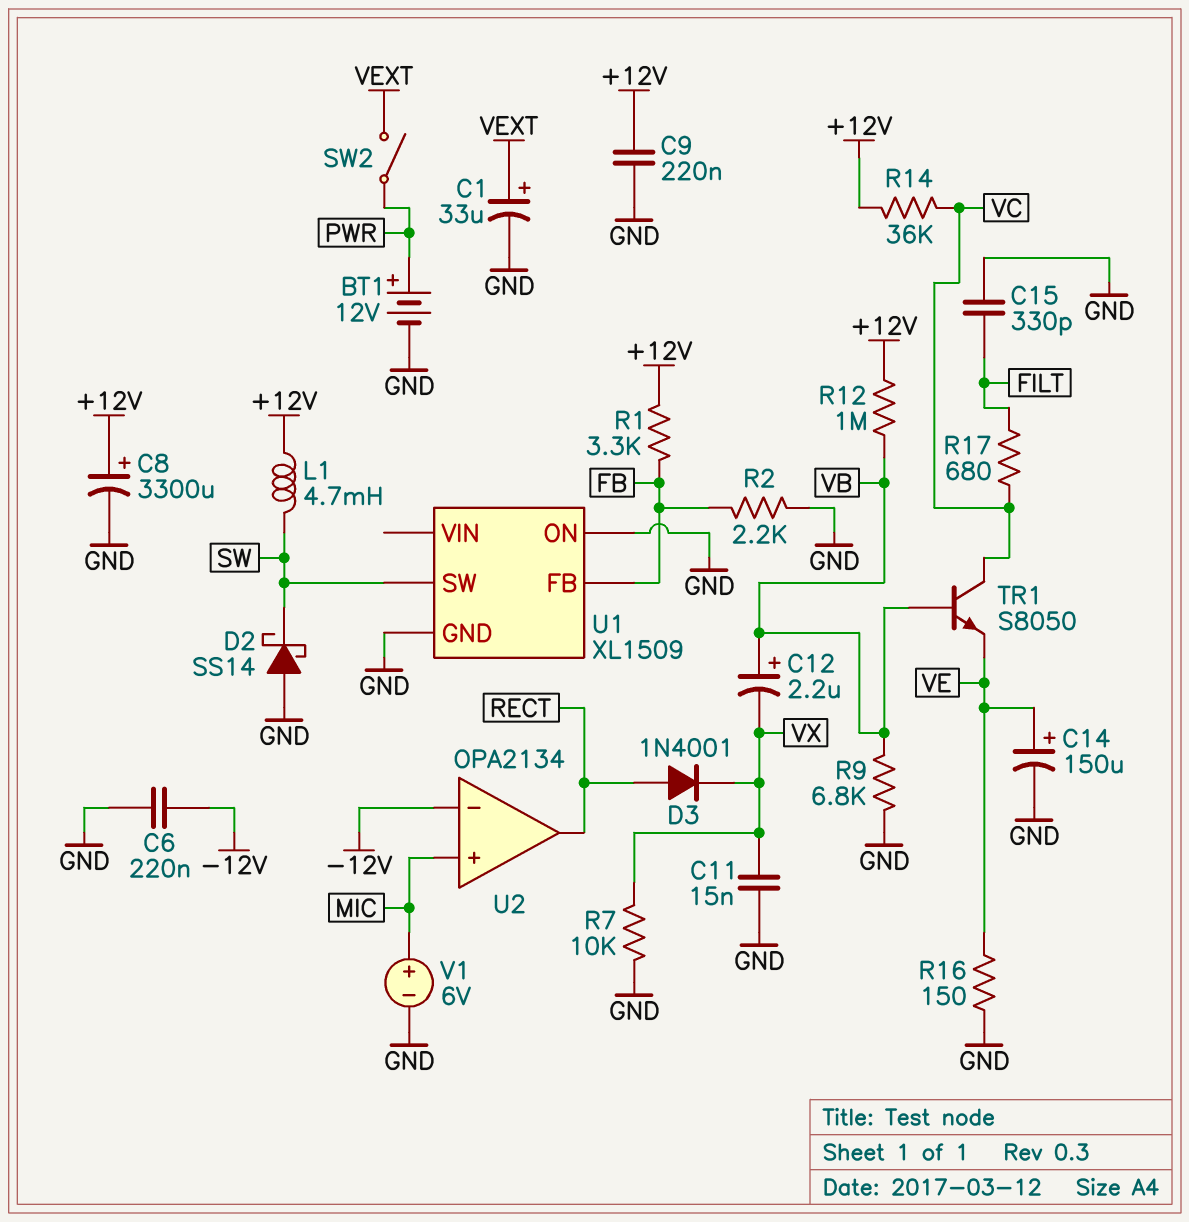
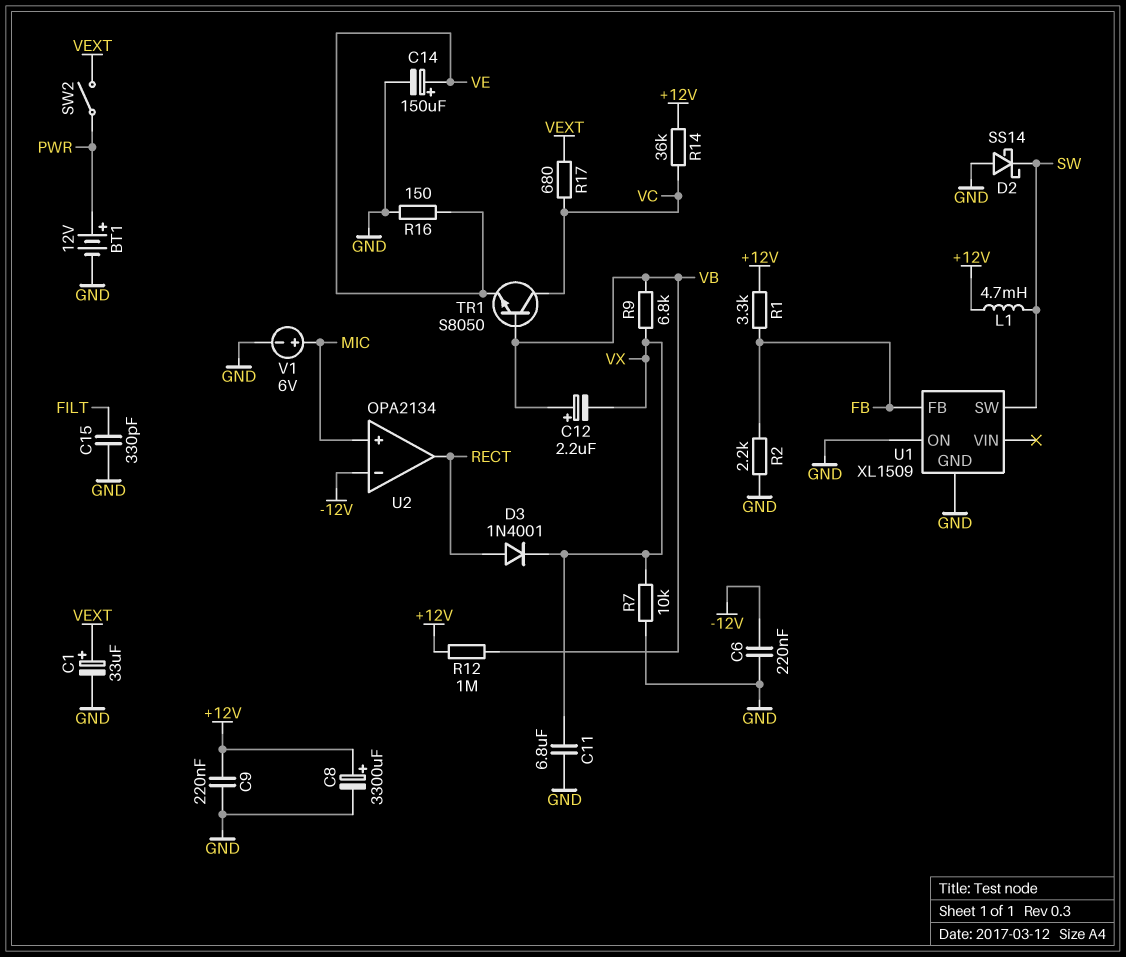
C11: 15nF (GND, VX) -> 6.8uF (GND, VX)
R9: 6.8k (GND, VB) -> 6.8k (VB, VX)
R17: 680 (FILT, VC) -> 680 (VC, VEXT)

